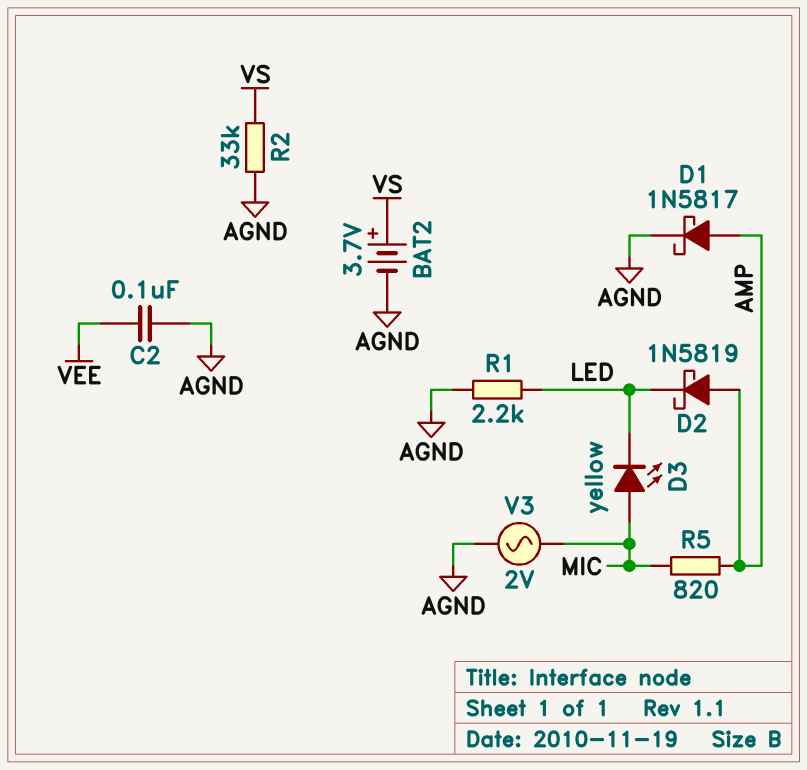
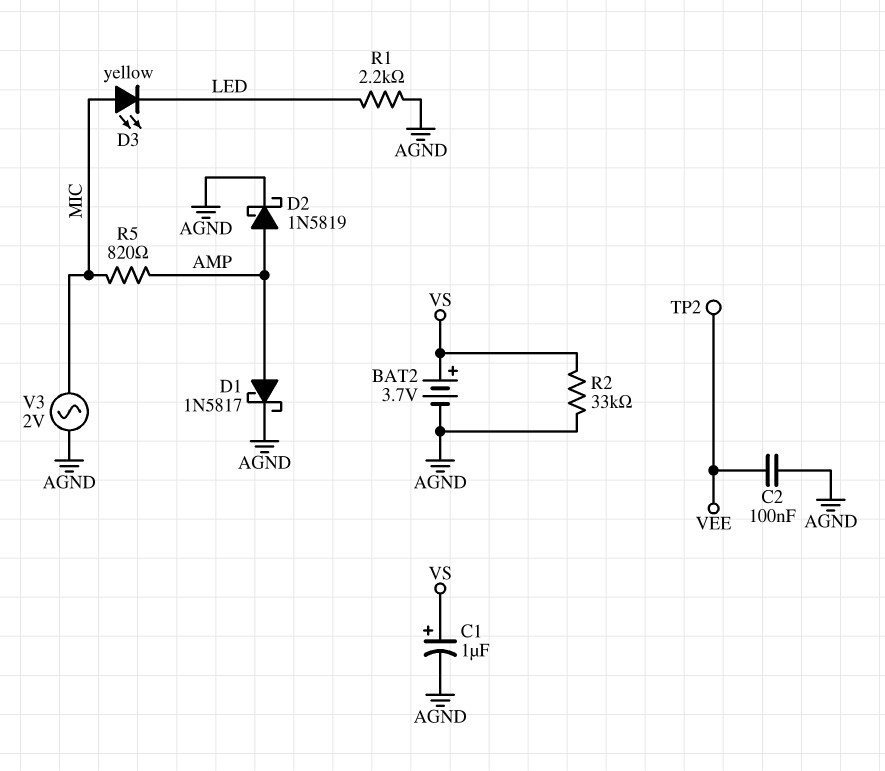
C1: none -> 1uF (plus VS, minus AGND)
D2: schottky 1N5819 (A AMP, K LED) -> schottky 1N5819 (A AMP, K AGND)
TP2: none -> test point (VEE)

